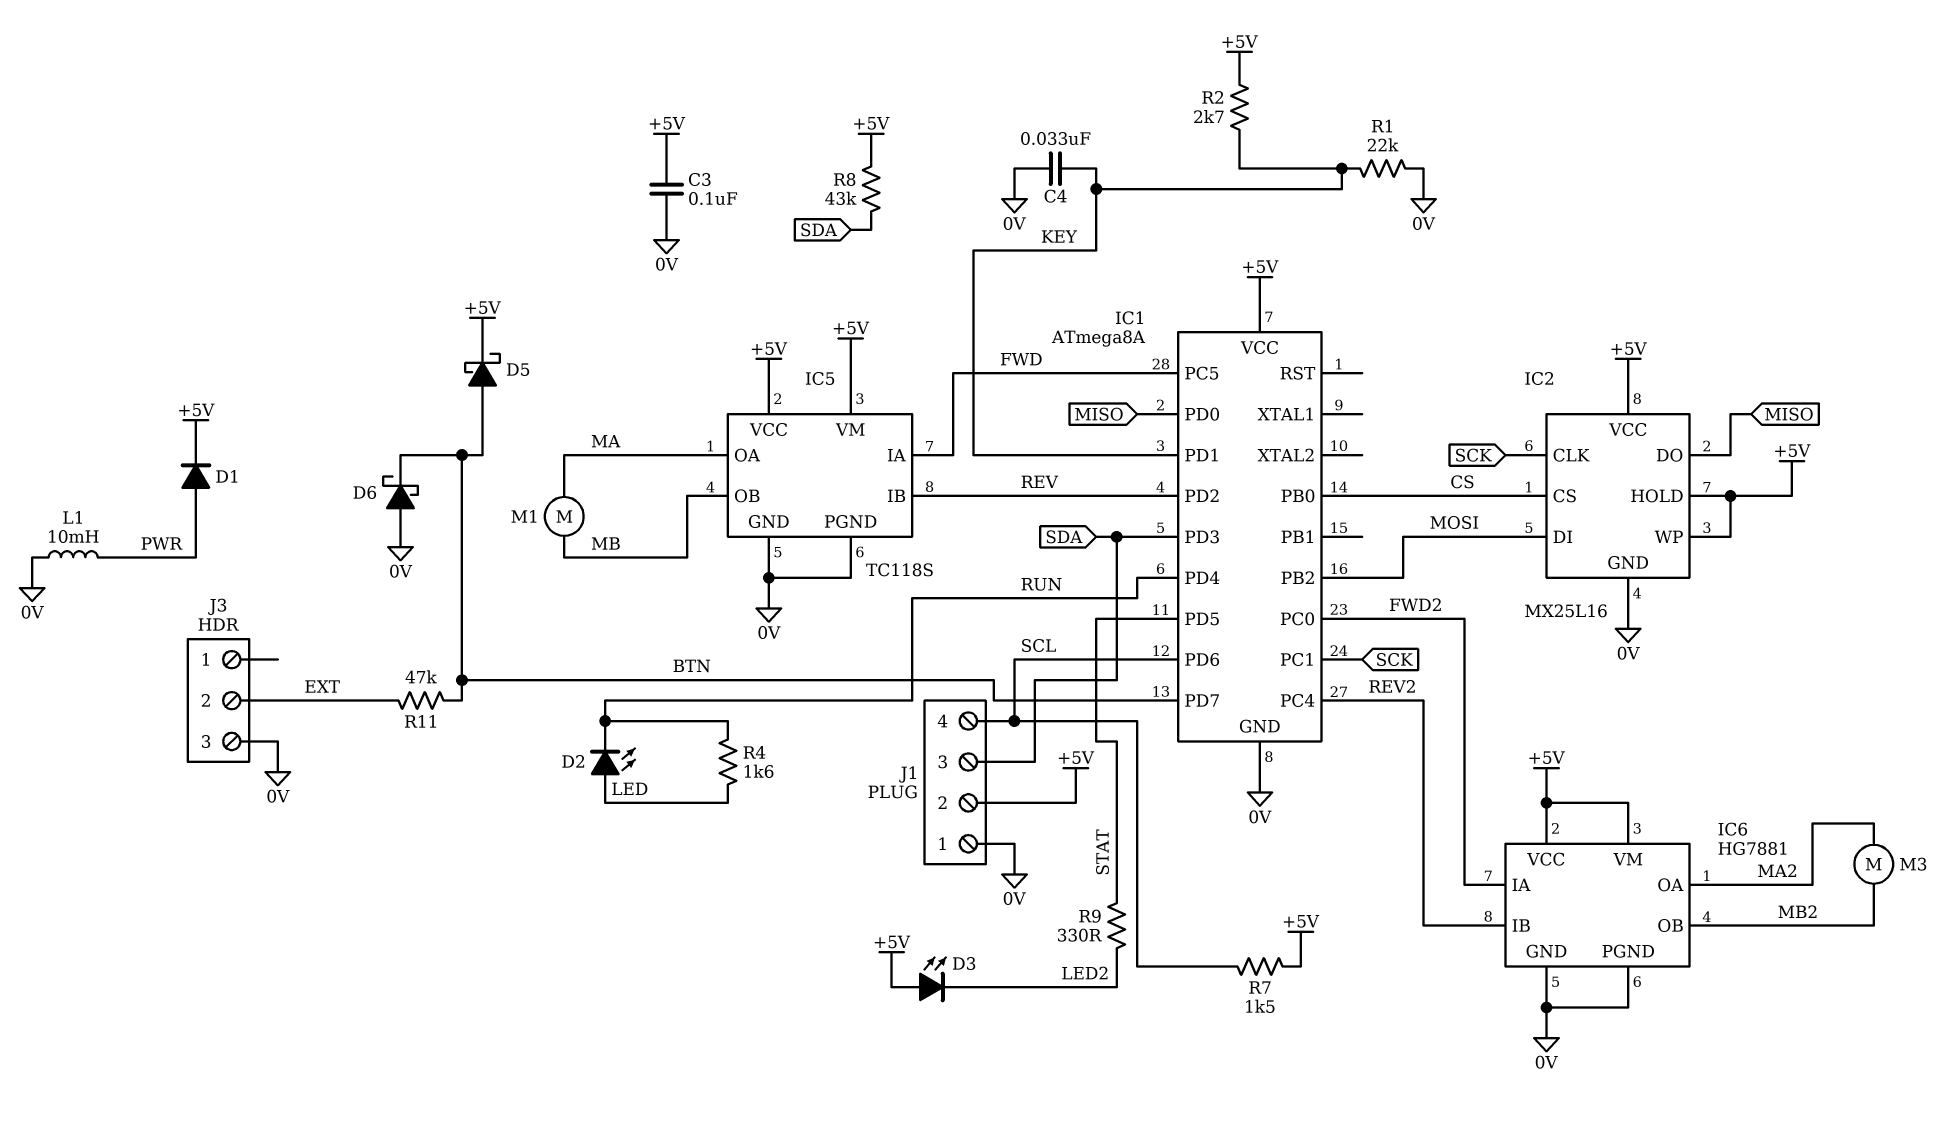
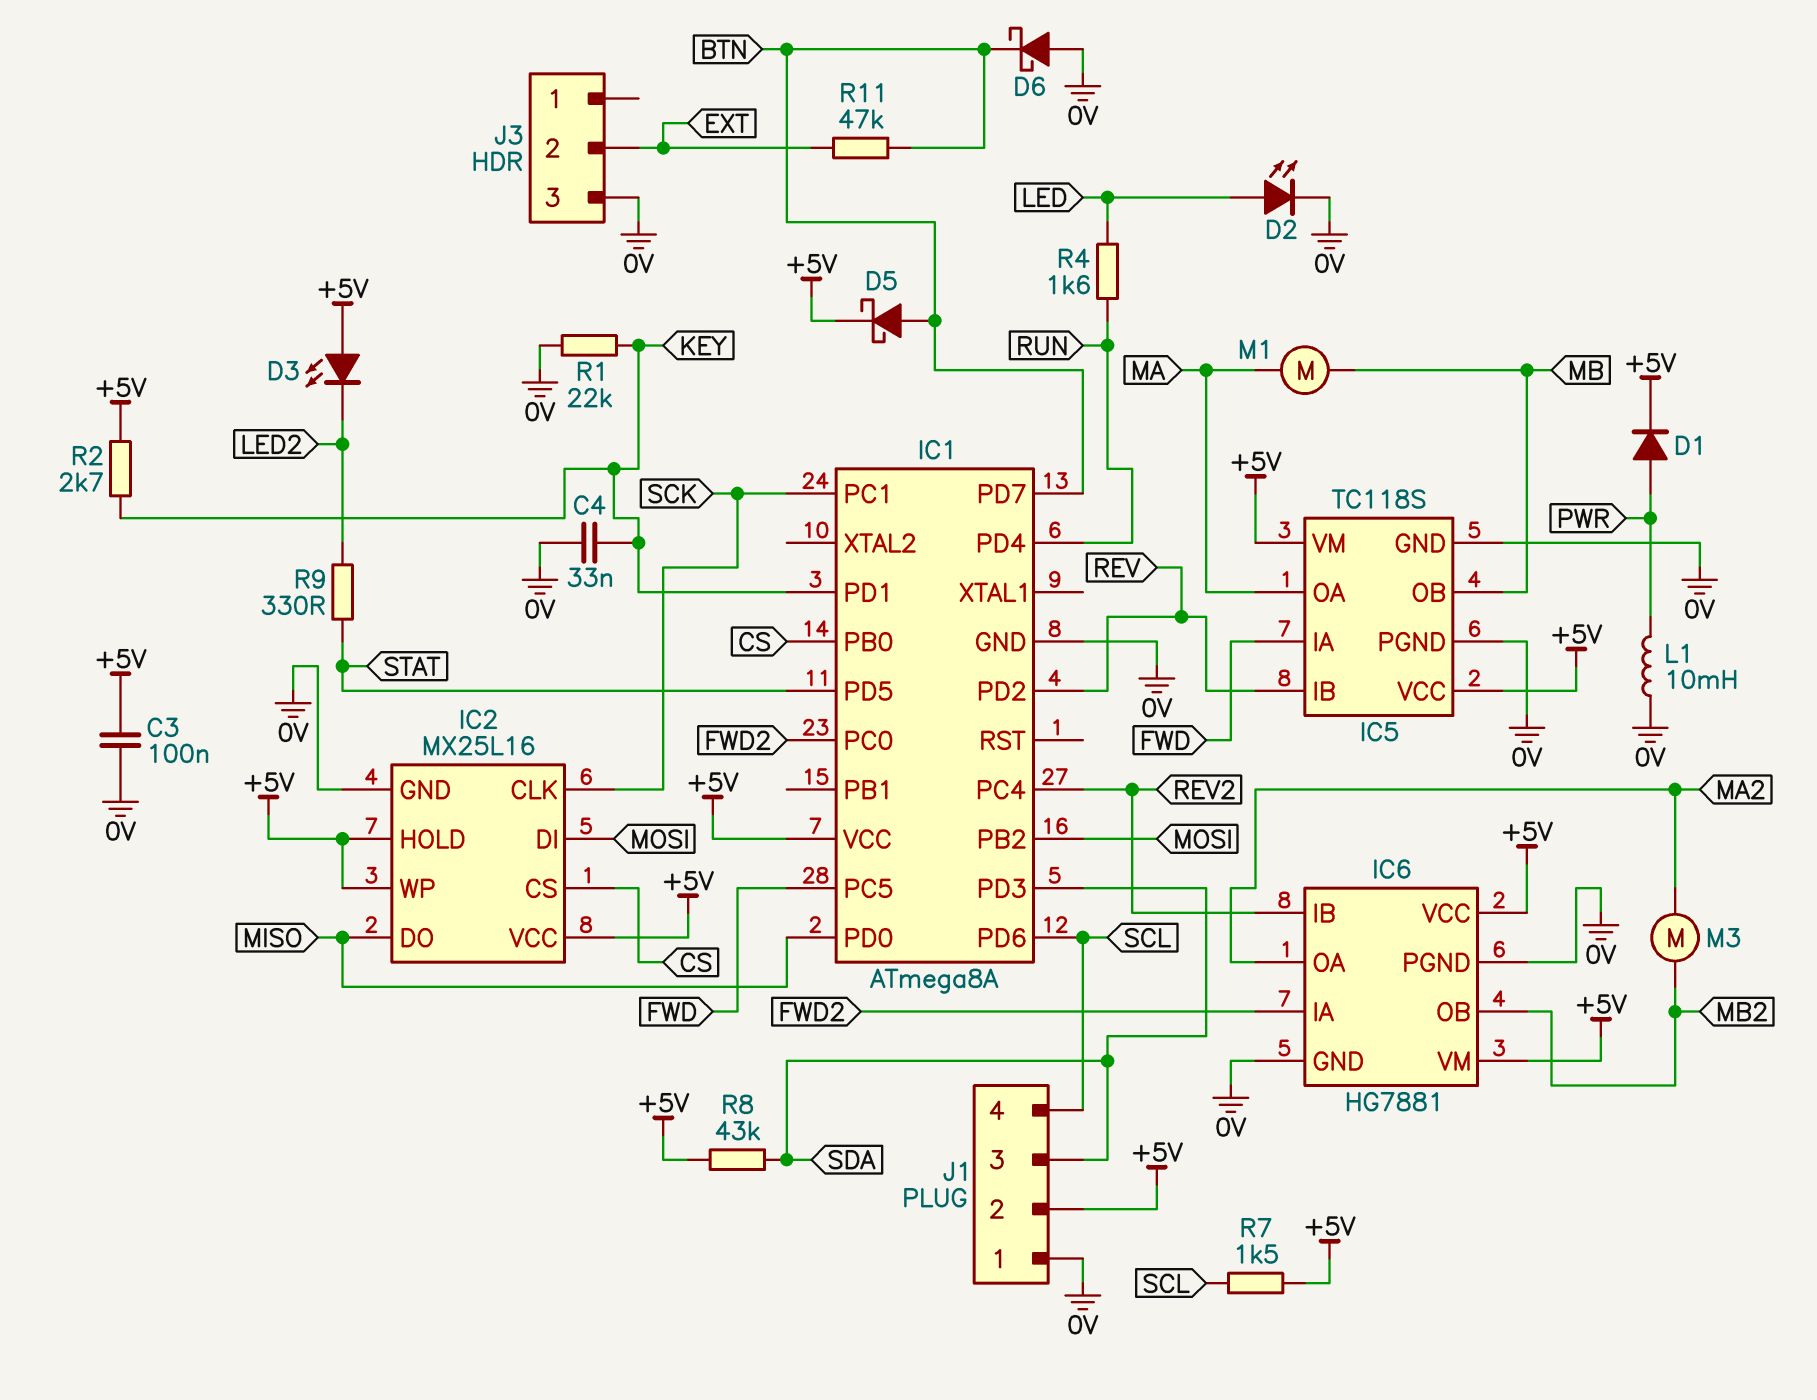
D2: LED (A LED, K RUN) -> LED (A LED, K 0V)

